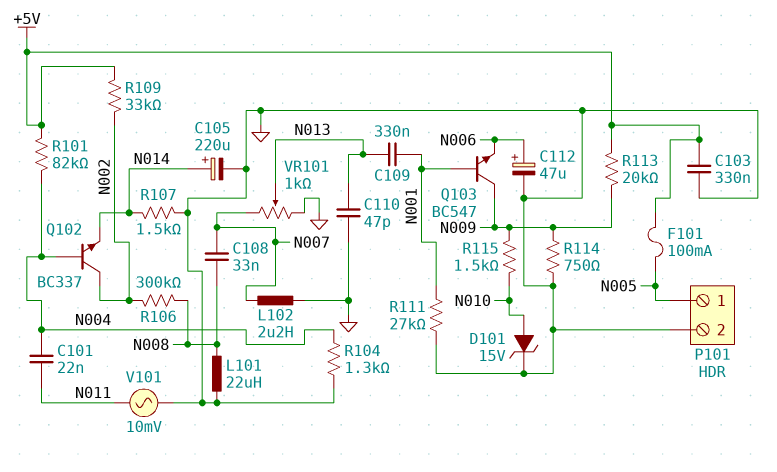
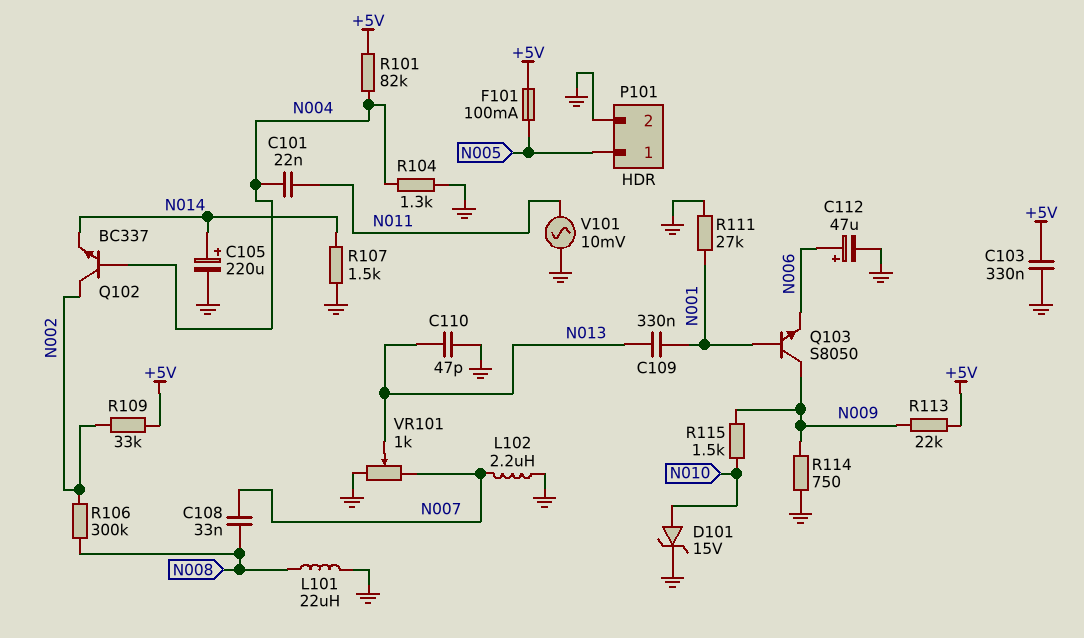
Q103: NPN BC547 (B N001, C N009, E N006) -> NPN S8050 (B N001, C N009, E N006)
R113: 20k (+5V, N009) -> 22k (+5V, N009)

